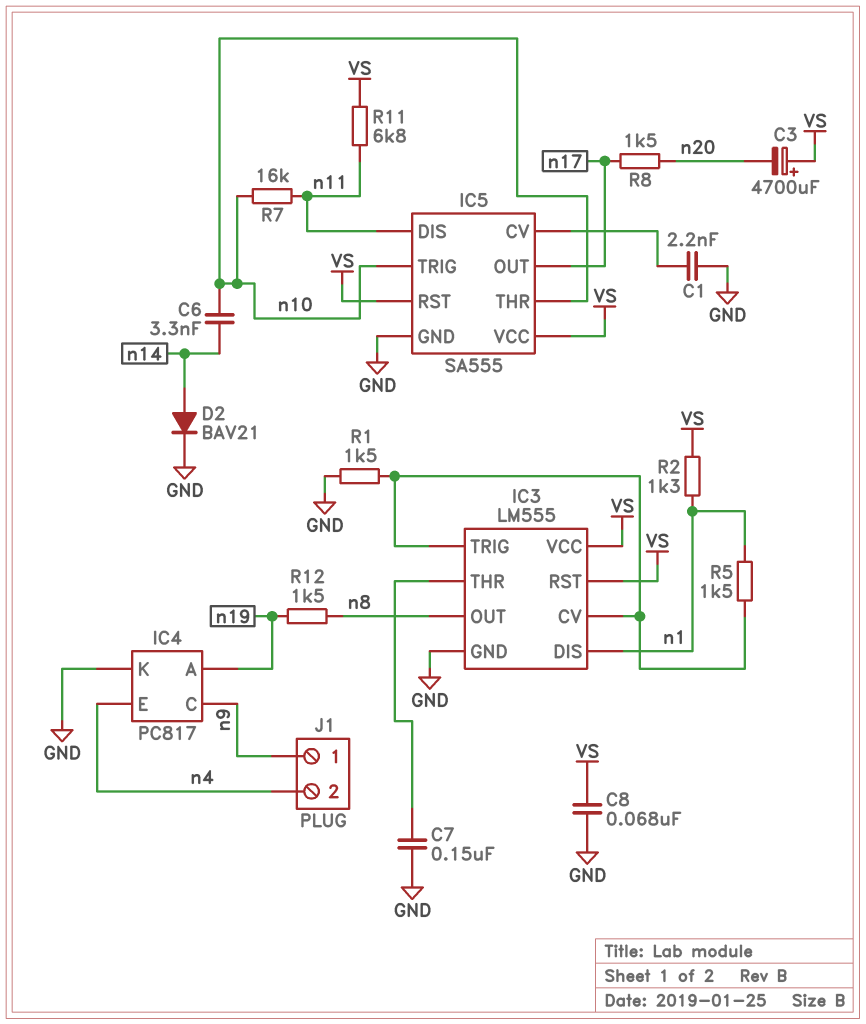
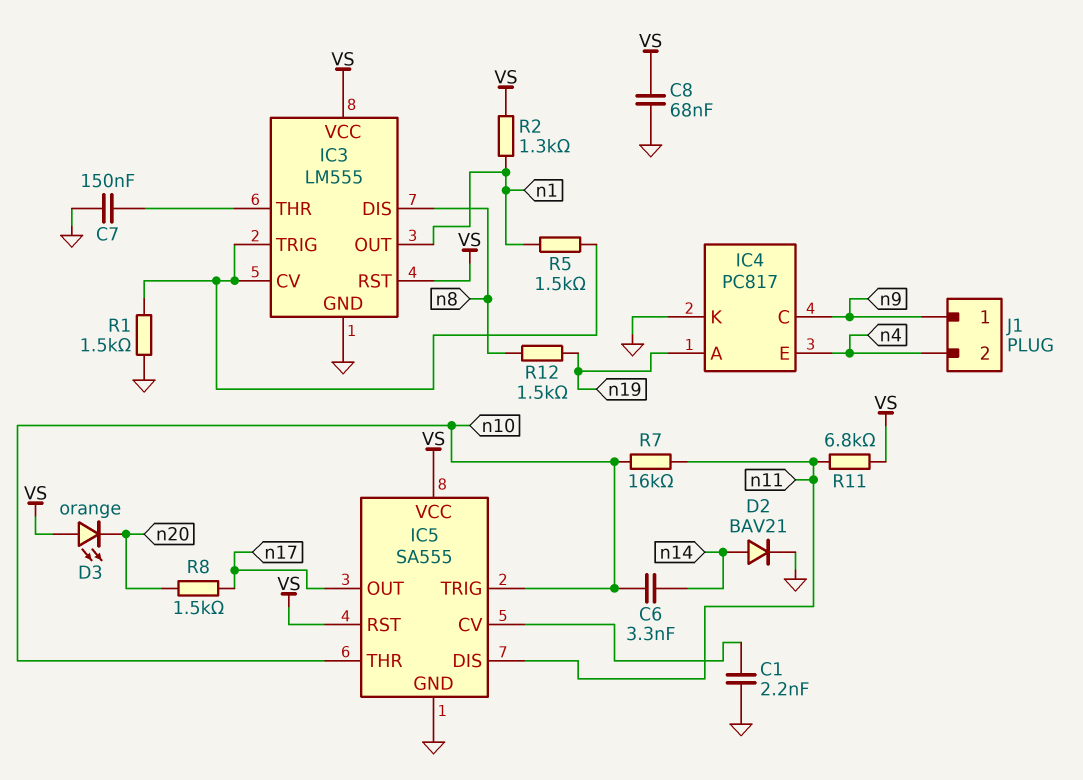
C3: 4700uF (plus VS, minus n20) -> none
D3: none -> LED orange (A VS, K n20)
IC3 pin DIS: n1 -> n8
IC3 pin OUT: n8 -> n1

